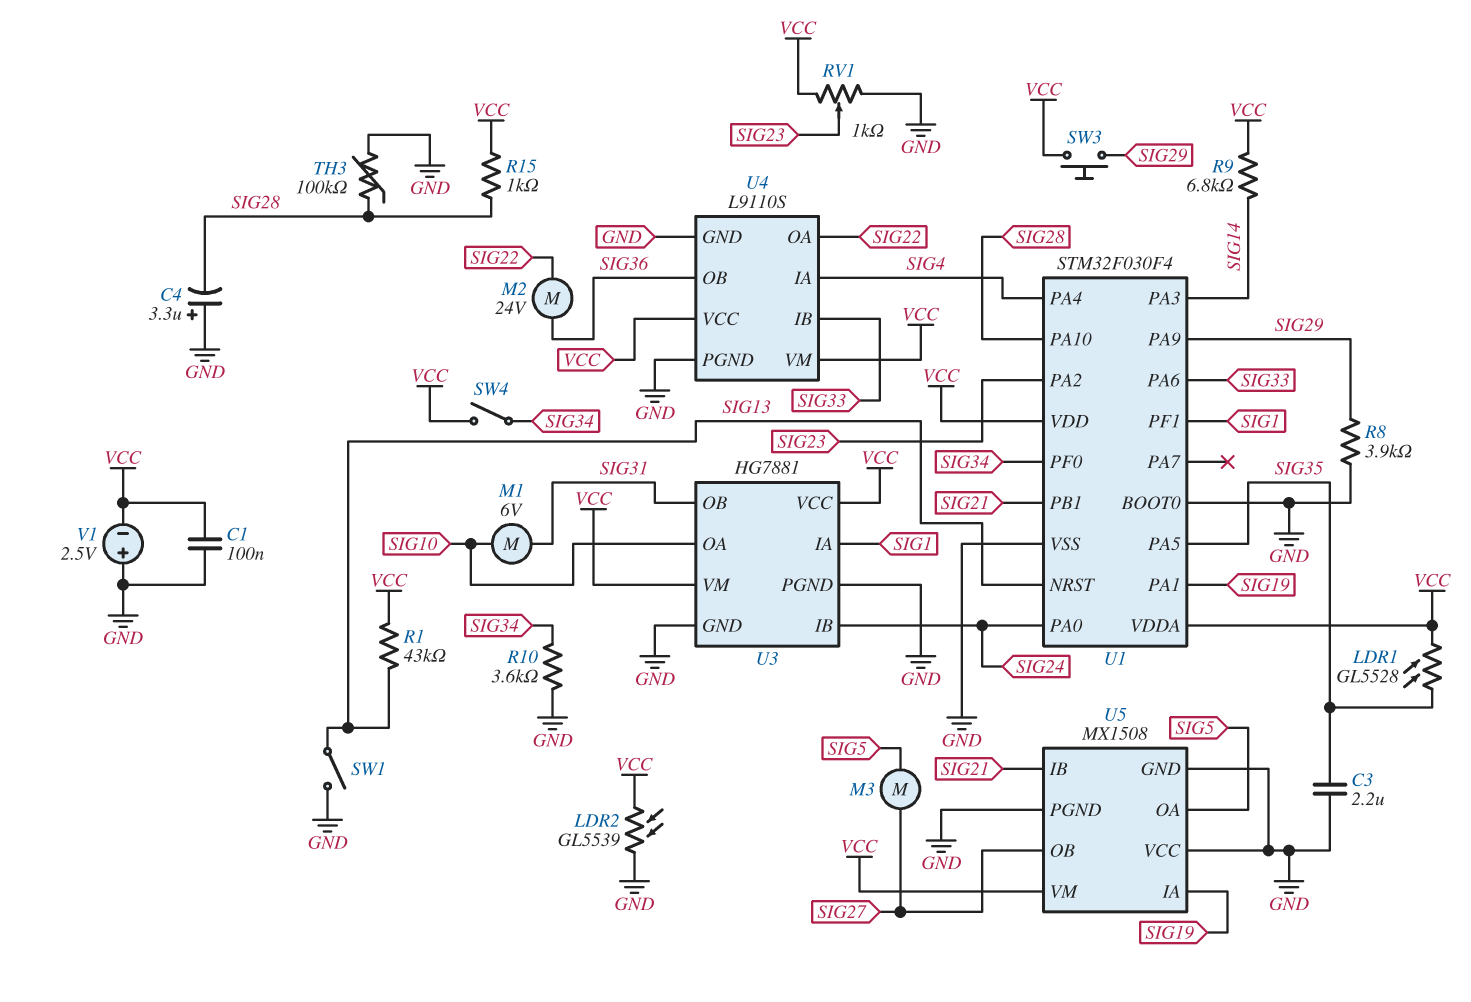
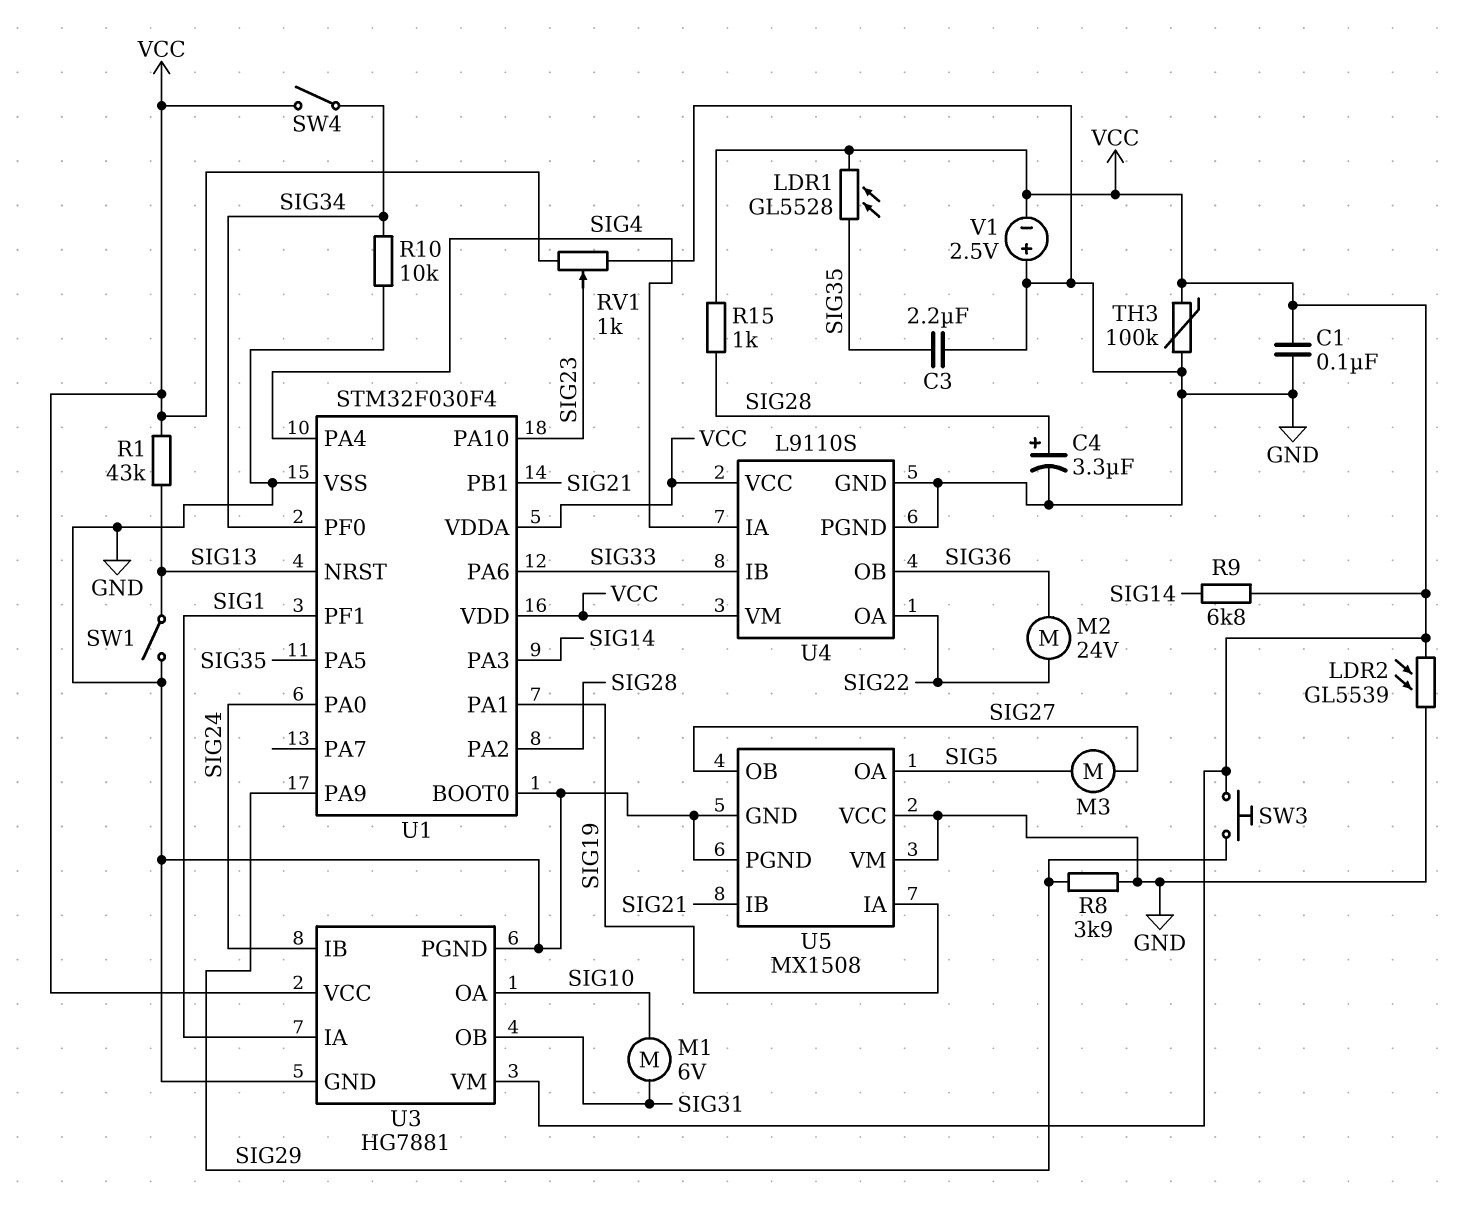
C4: 3.3uF (plus GND, minus SIG28) -> 3.3uF (plus SIG28, minus GND)
R10: 3.6k (GND, SIG34) -> 10k (GND, SIG34)
TH3: 100k (GND, SIG28) -> 100k (GND, VCC)
U1 pin PA2: SIG23 -> SIG28
U1 pin PA10: SIG28 -> SIG23
U5 pin VM: VCC -> GND

